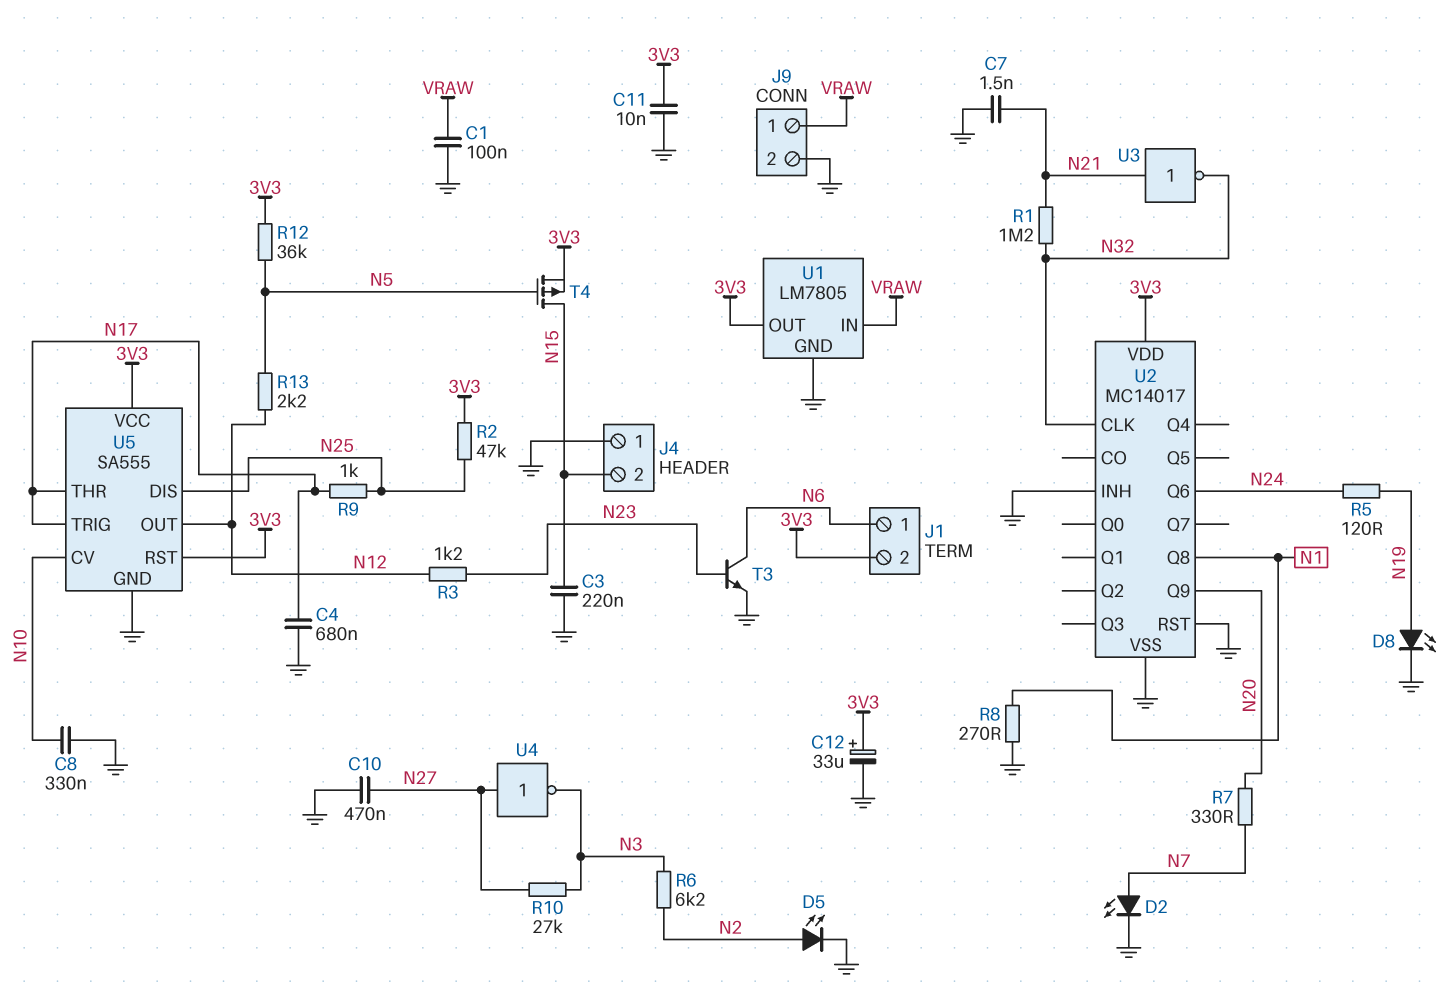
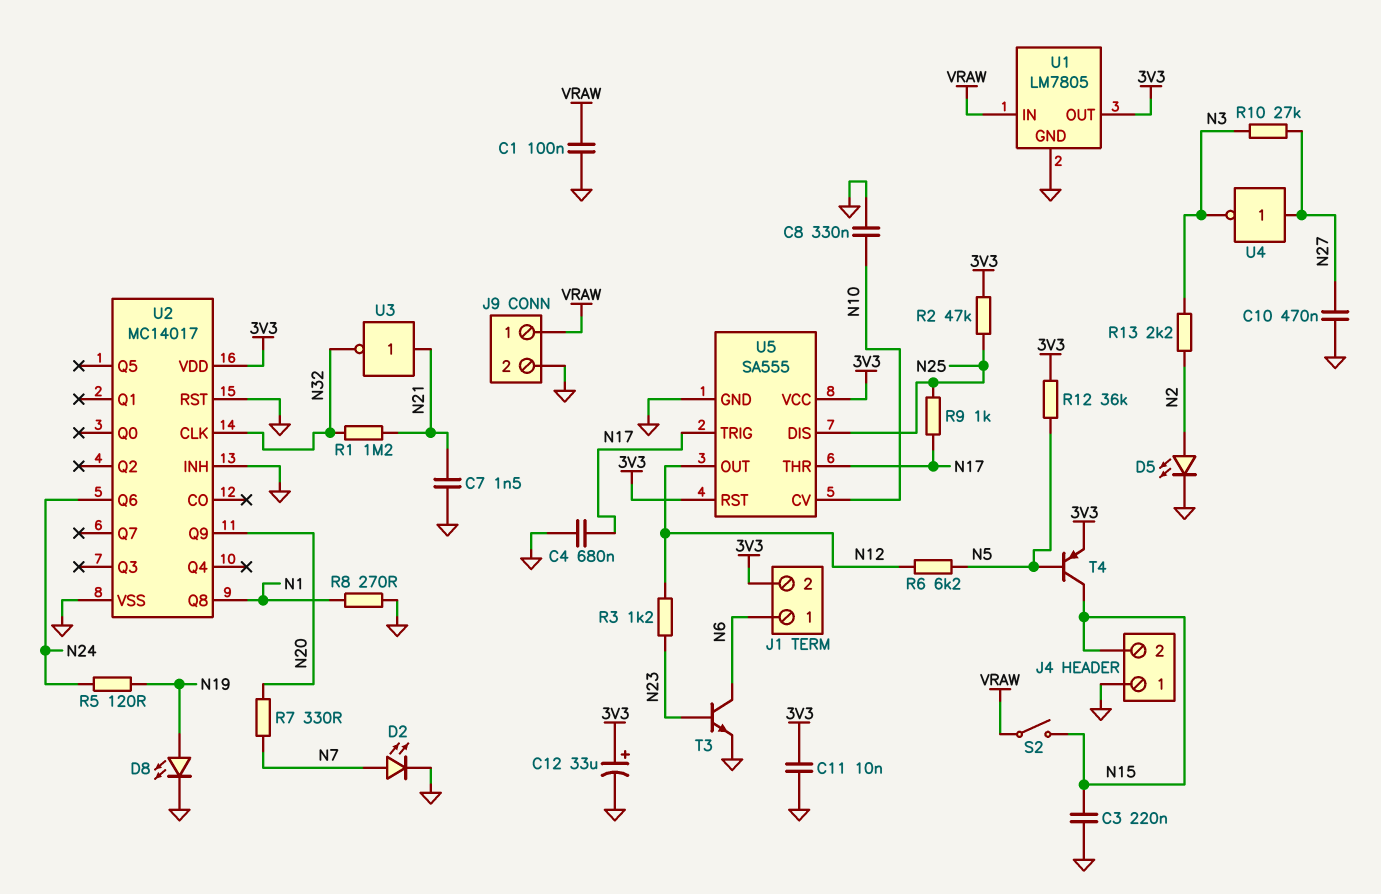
R6: 6.2k (N2, N3) -> 6.2k (N5, N12)
R13: 2.2k (N5, N12) -> 2.2k (N2, N3)
S2: none -> switch (N15, VRAW)
T4: PMOS (G N5, D N15, S 3V3) -> PNP (B N5, C N15, E 3V3)

